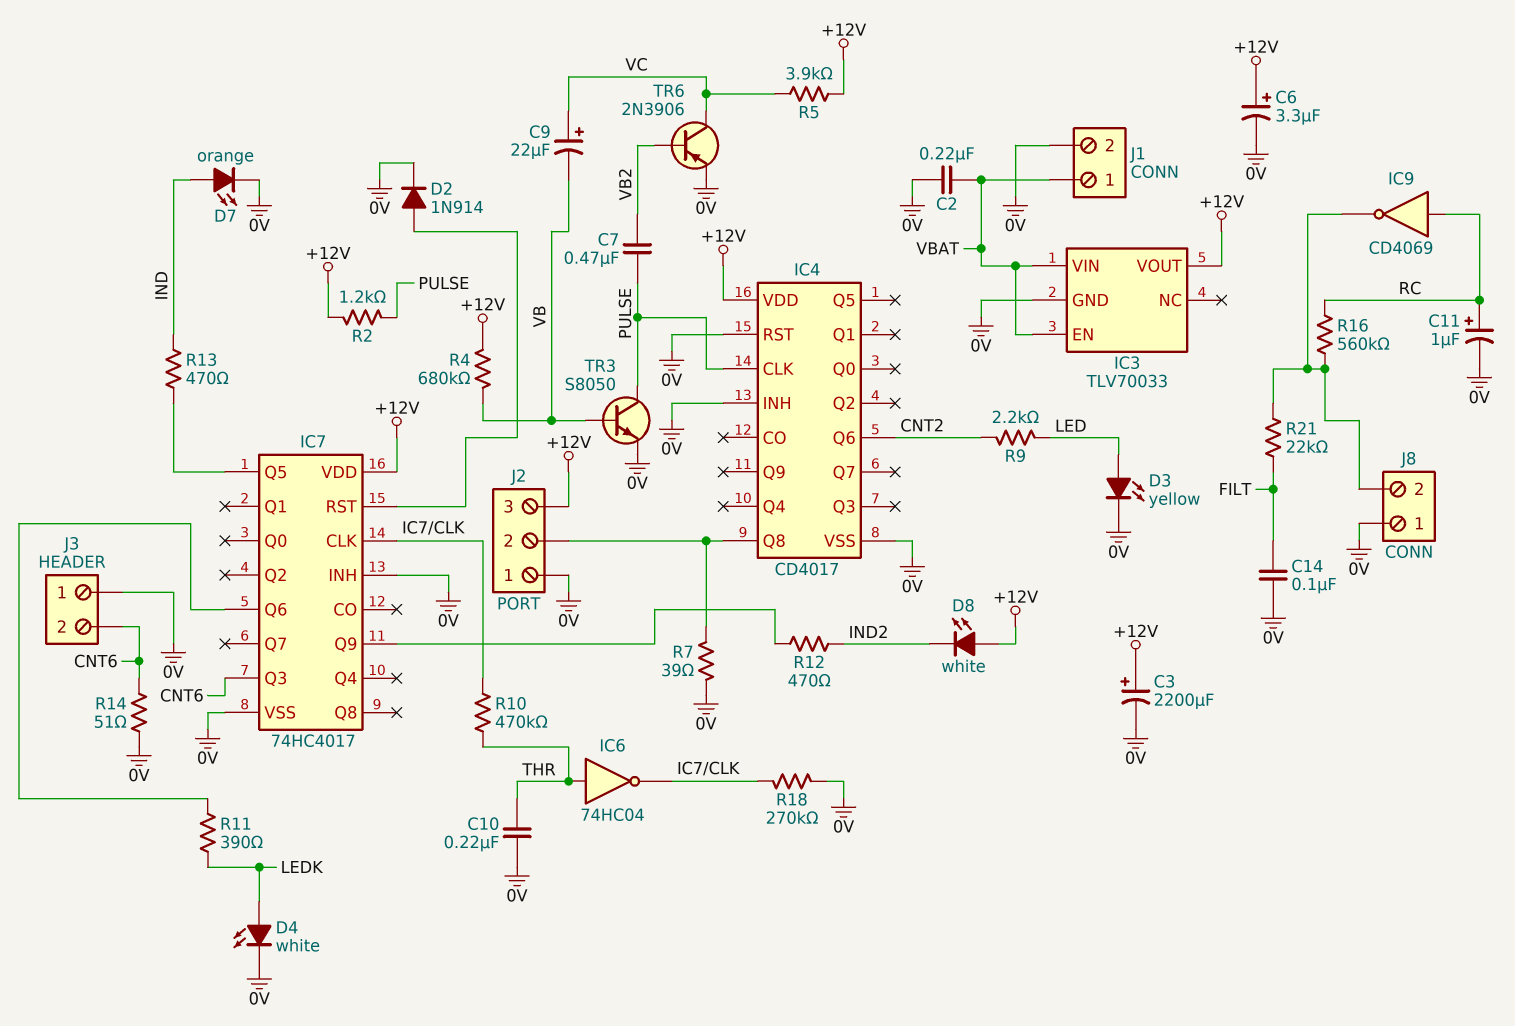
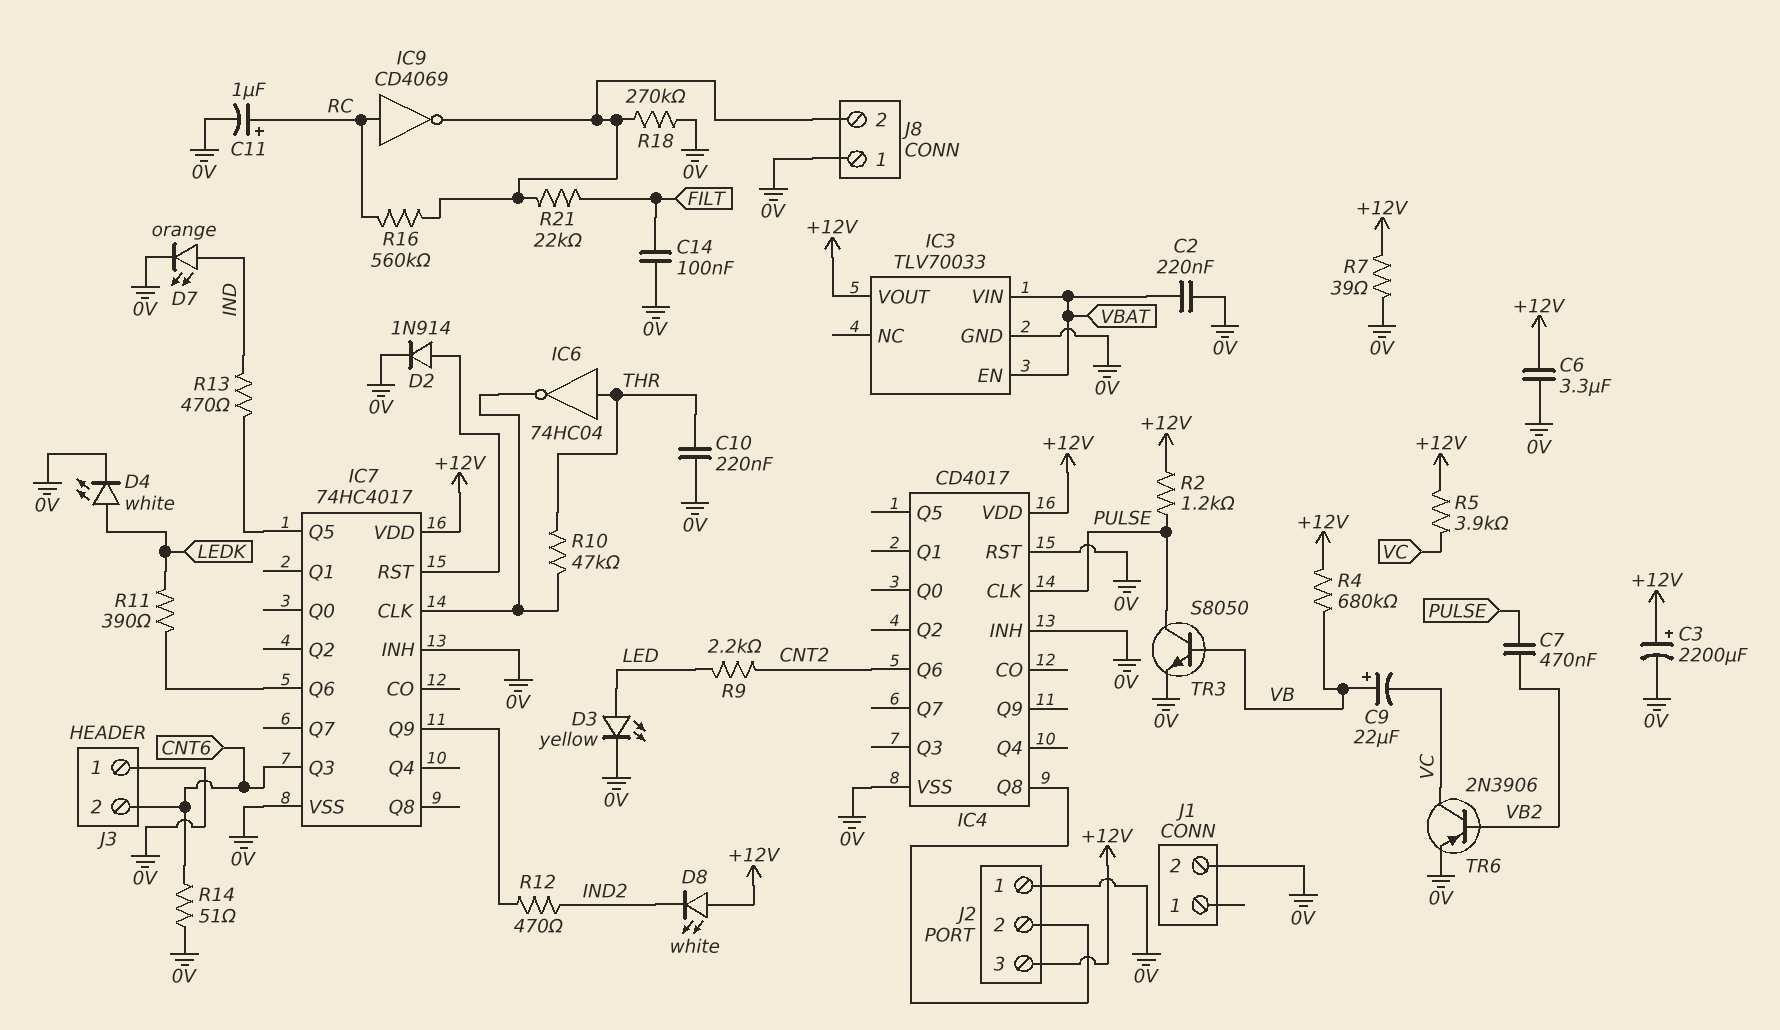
C6: 3.3uF (plus +12V, minus 0V) -> 3.3uF (+12V, 0V)
C9: 22uF (plus VC, minus VB) -> 22uF (plus VB, minus VC)
J1 pin 1: VBAT -> none
R7: 39 (0V, IC4/Q8) -> 39 (+12V, 0V)
R10: 470k (IC7/CLK, THR) -> 47k (IC7/CLK, THR)
R18: 270k (0V, IC7/CLK) -> 270k (0V, J8/2)

